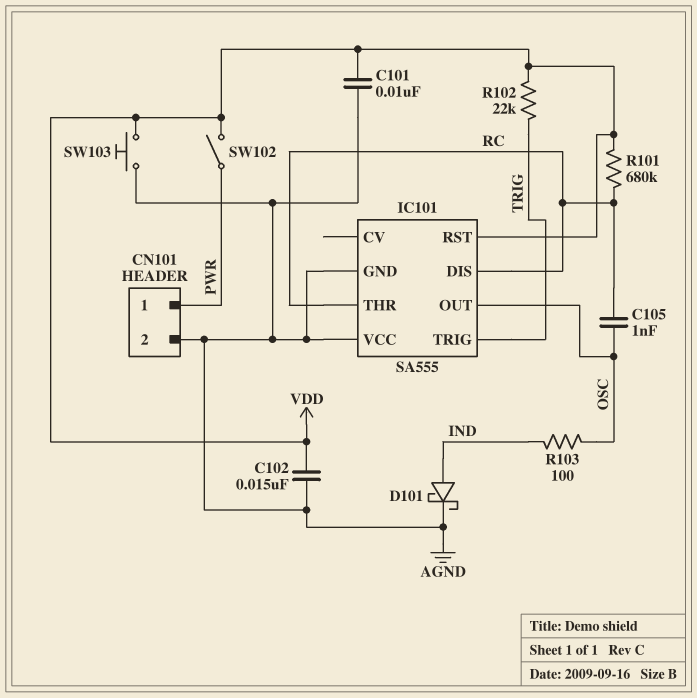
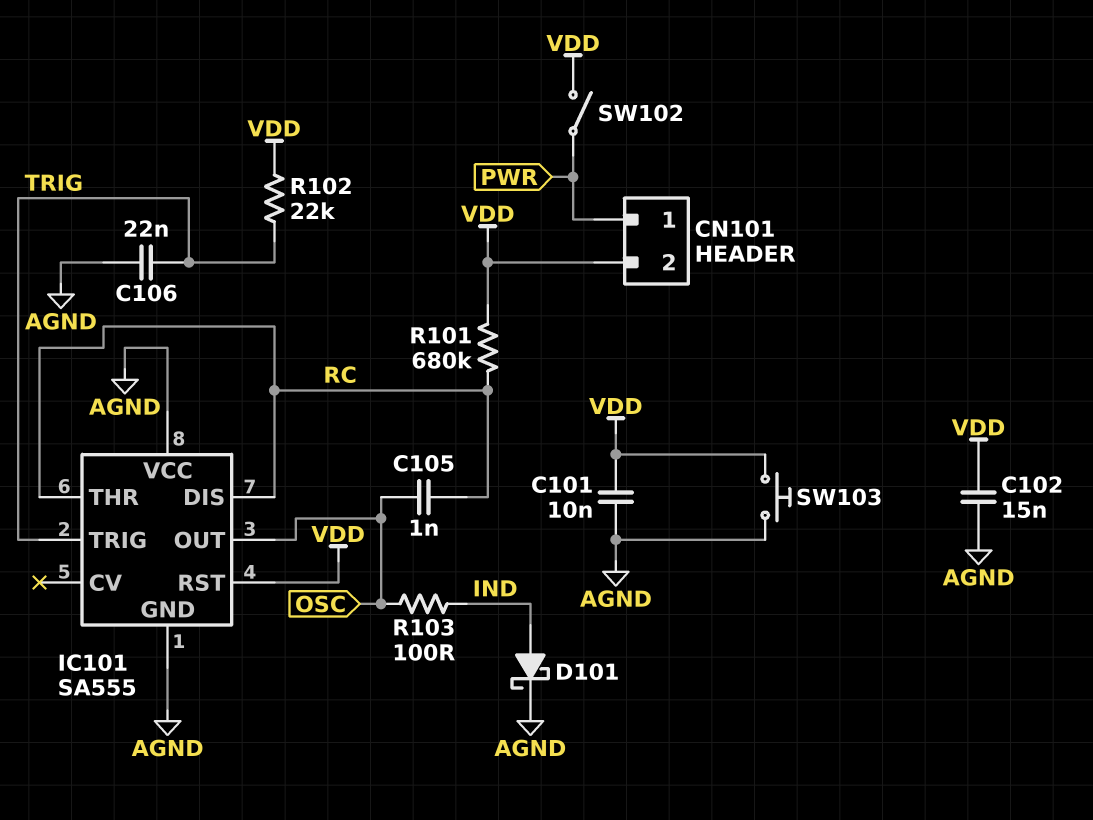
C106: none -> 22nF (AGND, TRIG)
CN101 pin 2: AGND -> VDD

